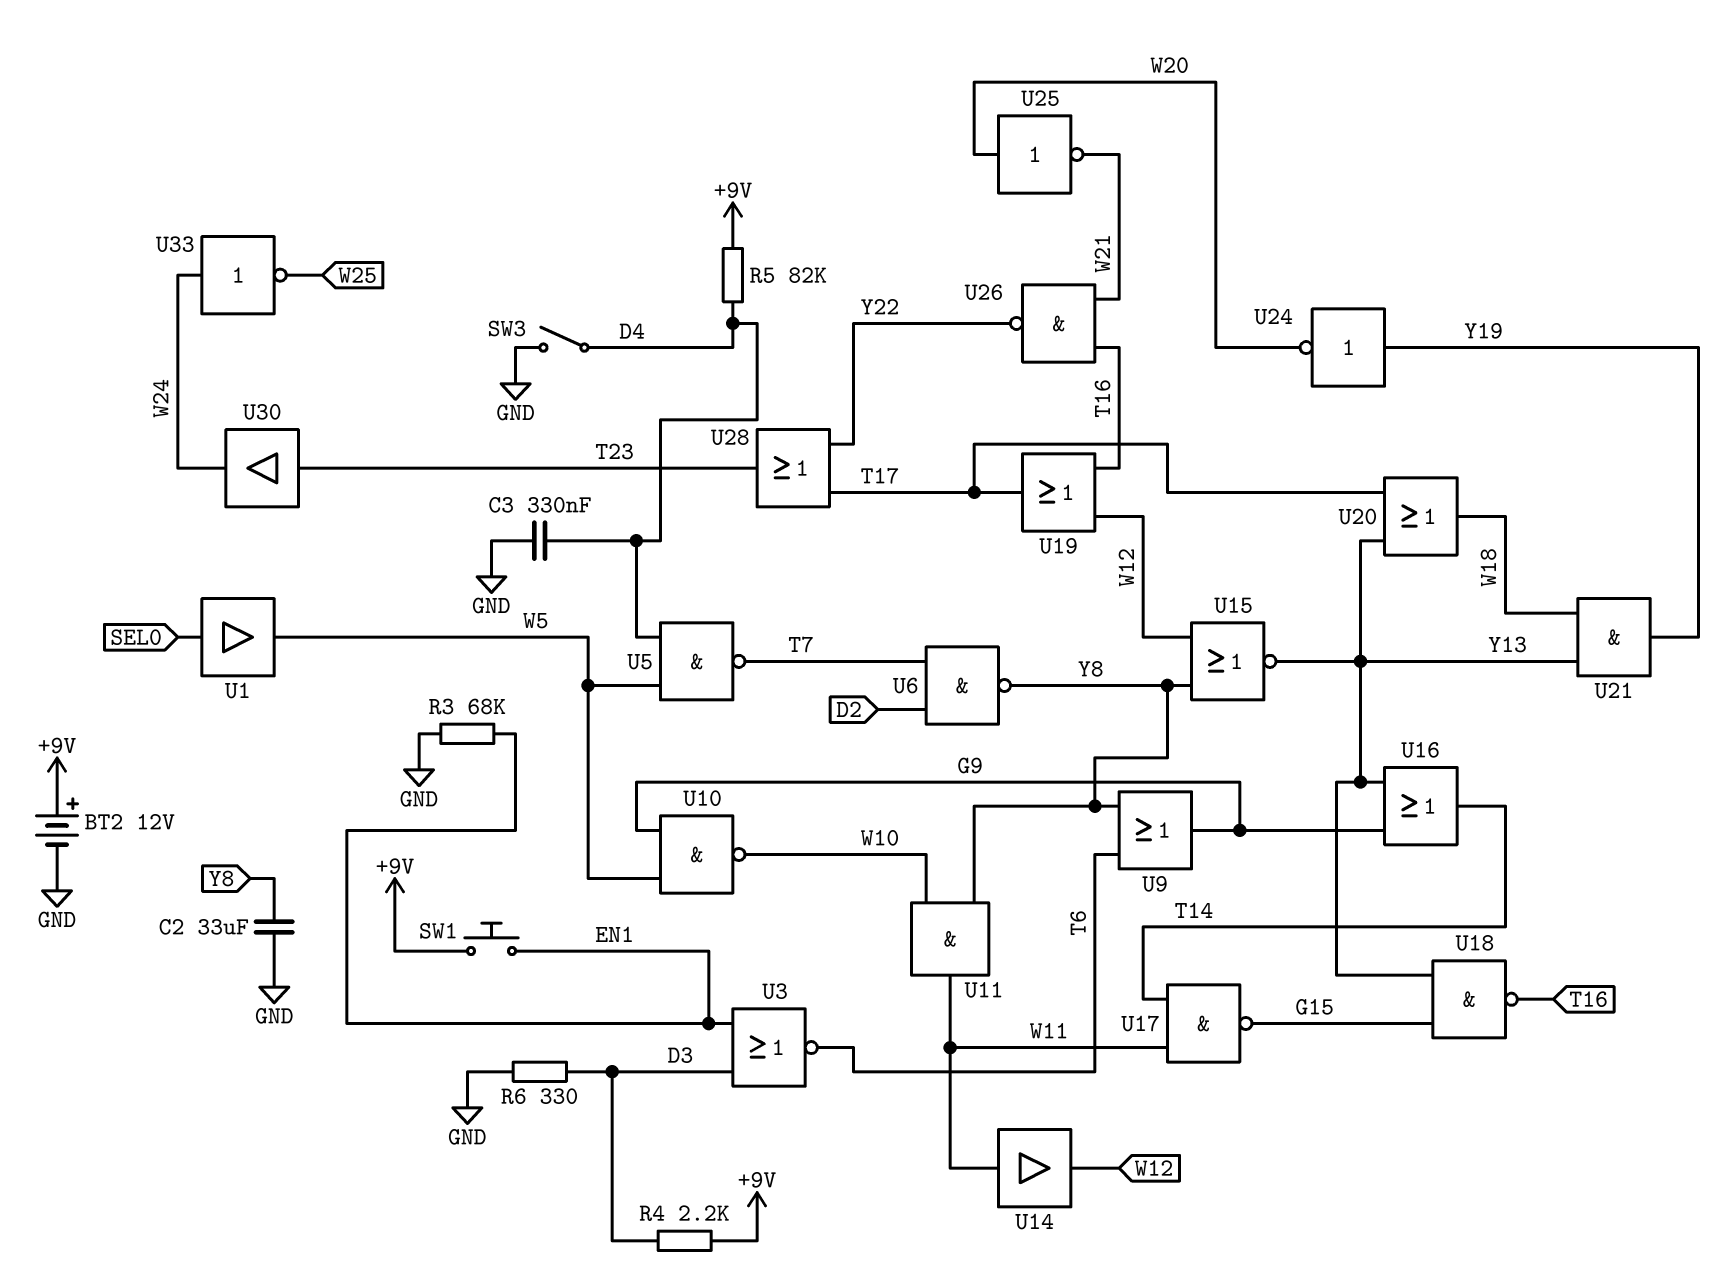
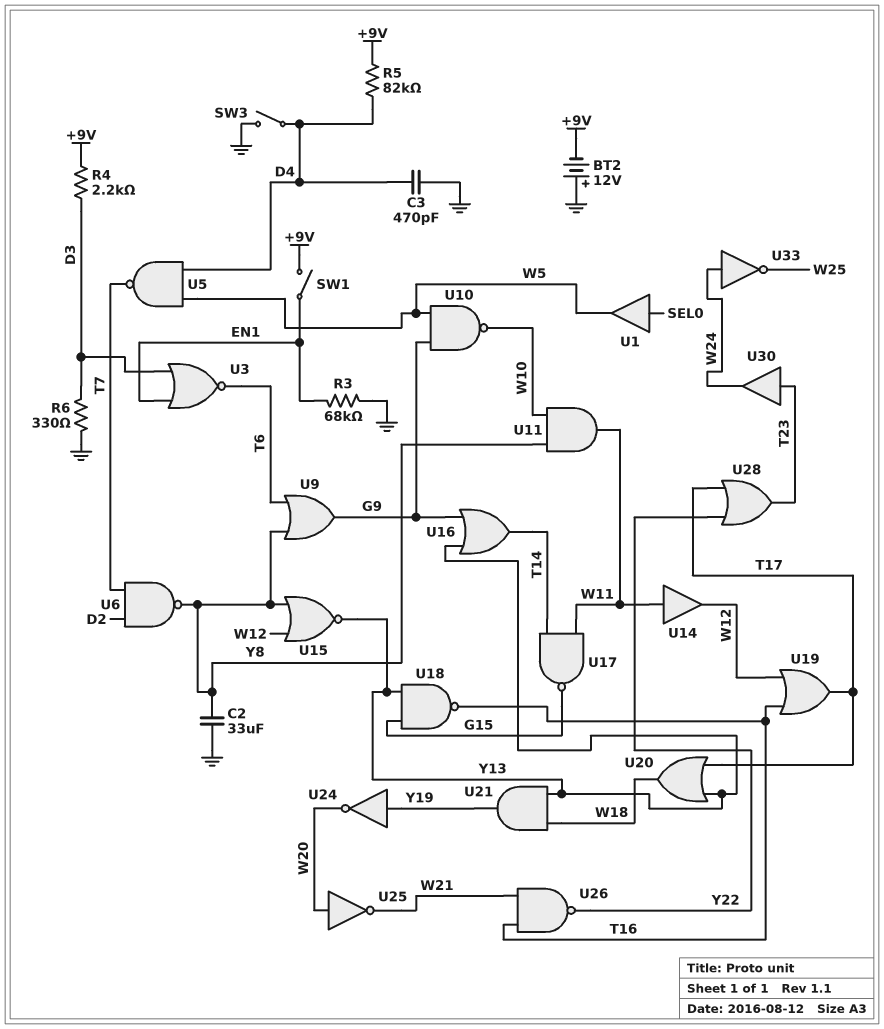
BT2: 12V (plus +9V, minus GND) -> 12V (plus GND, minus +9V)
C3: 330nF (D4, GND) -> 470pF (D4, GND)
SW1: button (+9V, EN1) -> switch (+9V, EN1)

